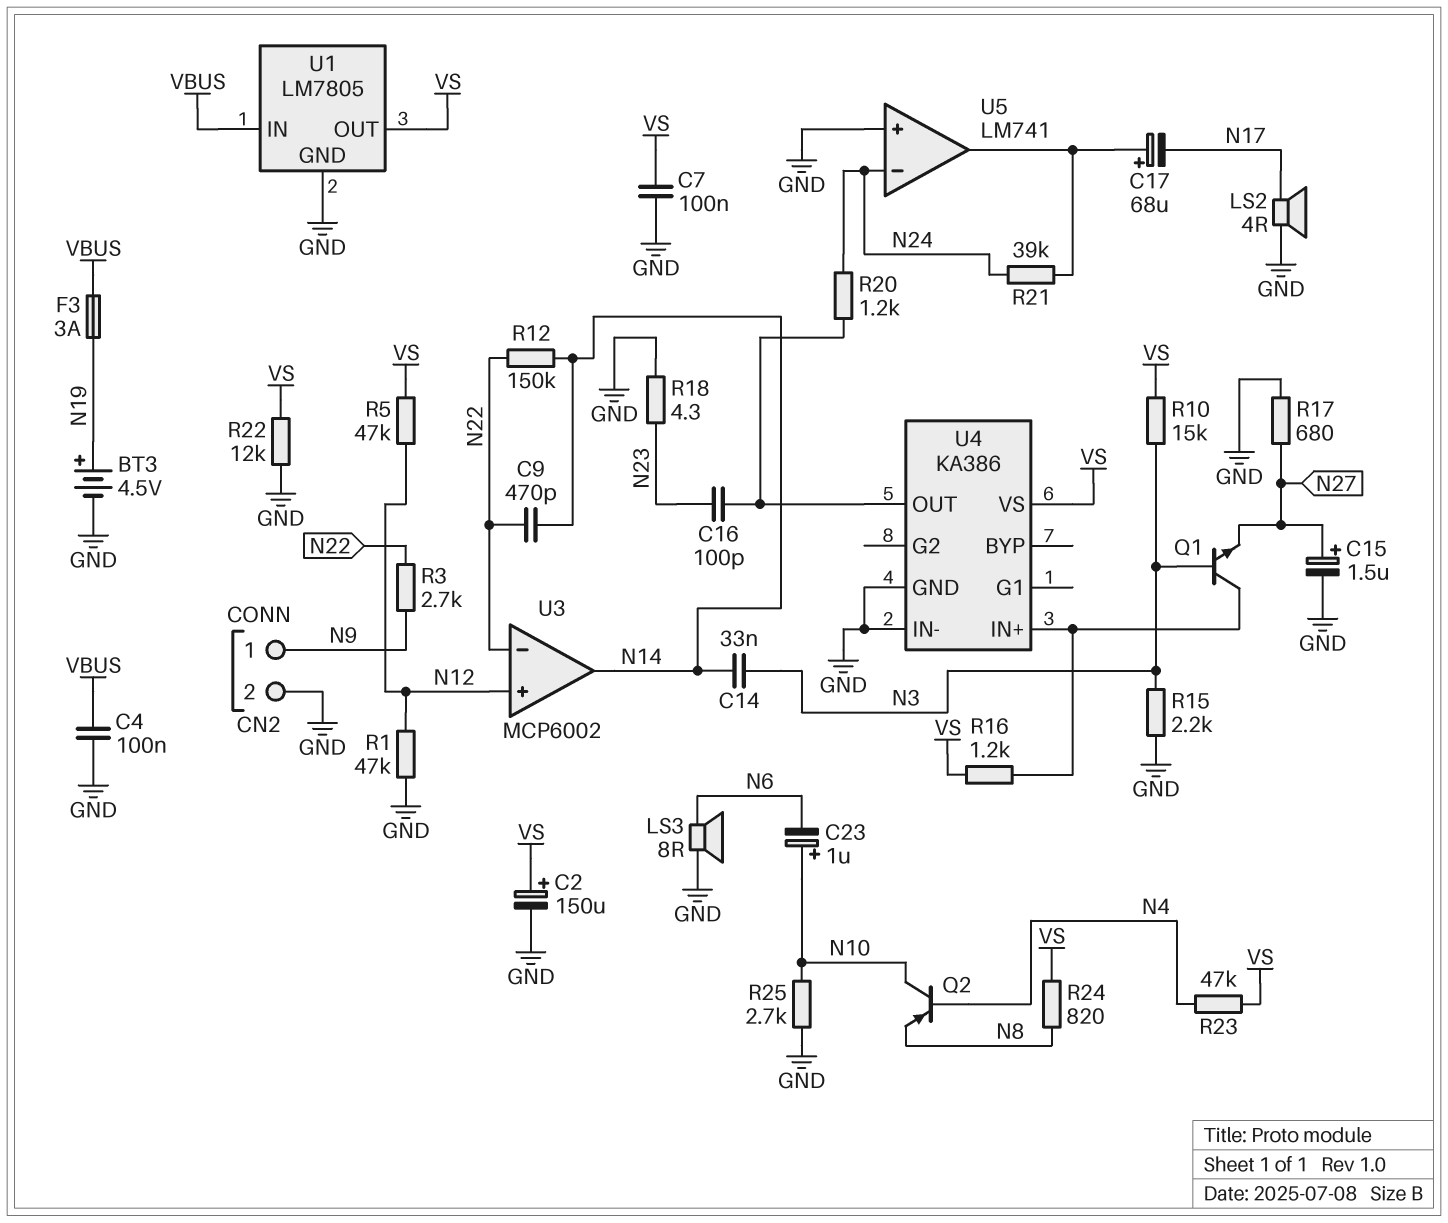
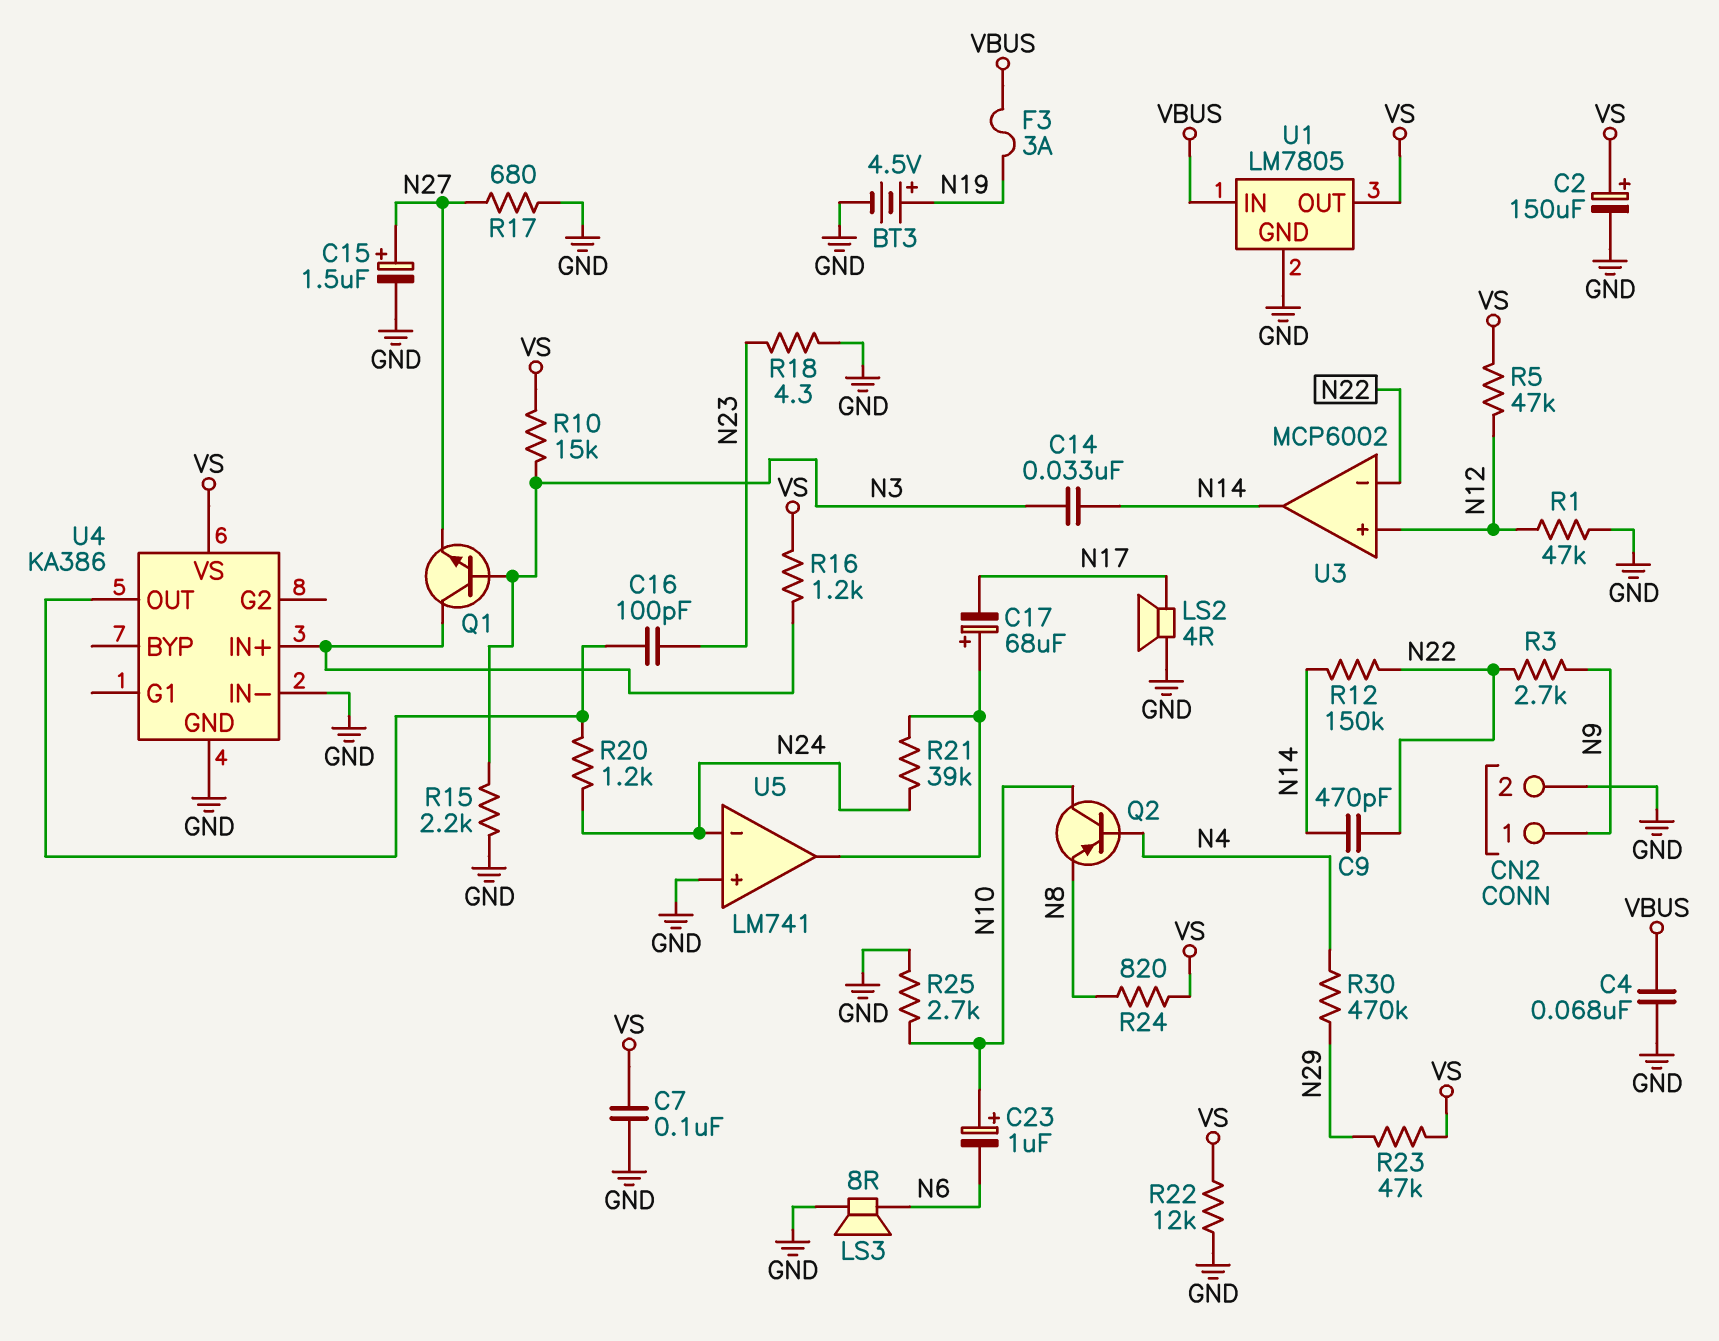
C4: 100nF (GND, VBUS) -> 68nF (GND, VBUS)
R23: 47k (N4, VS) -> 47k (N29, VS)
R30: none -> 470k (N4, N29)

